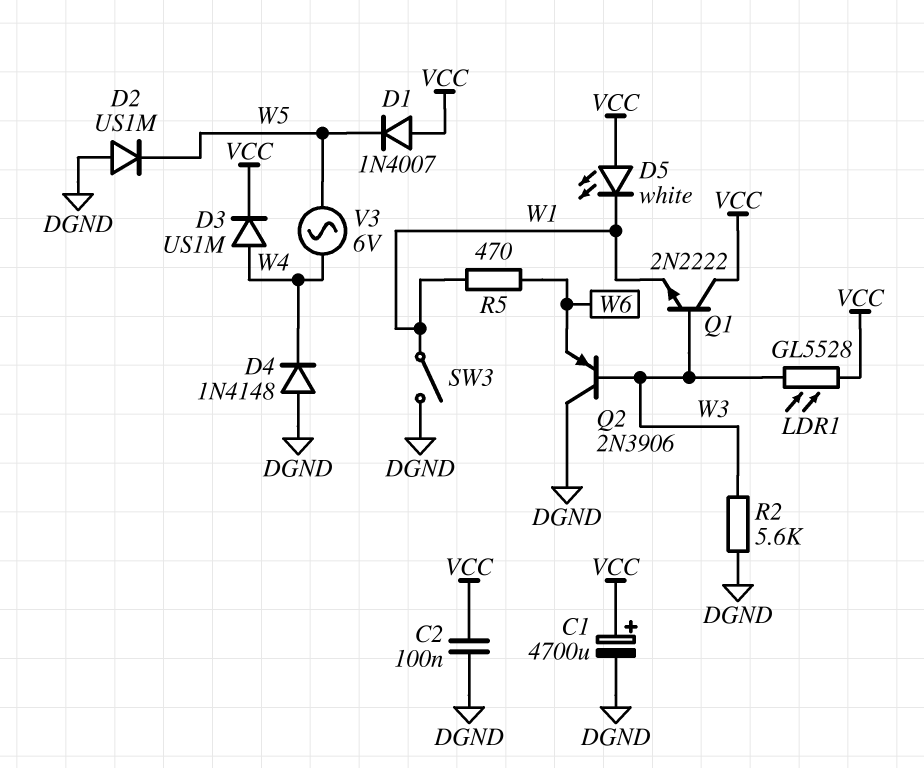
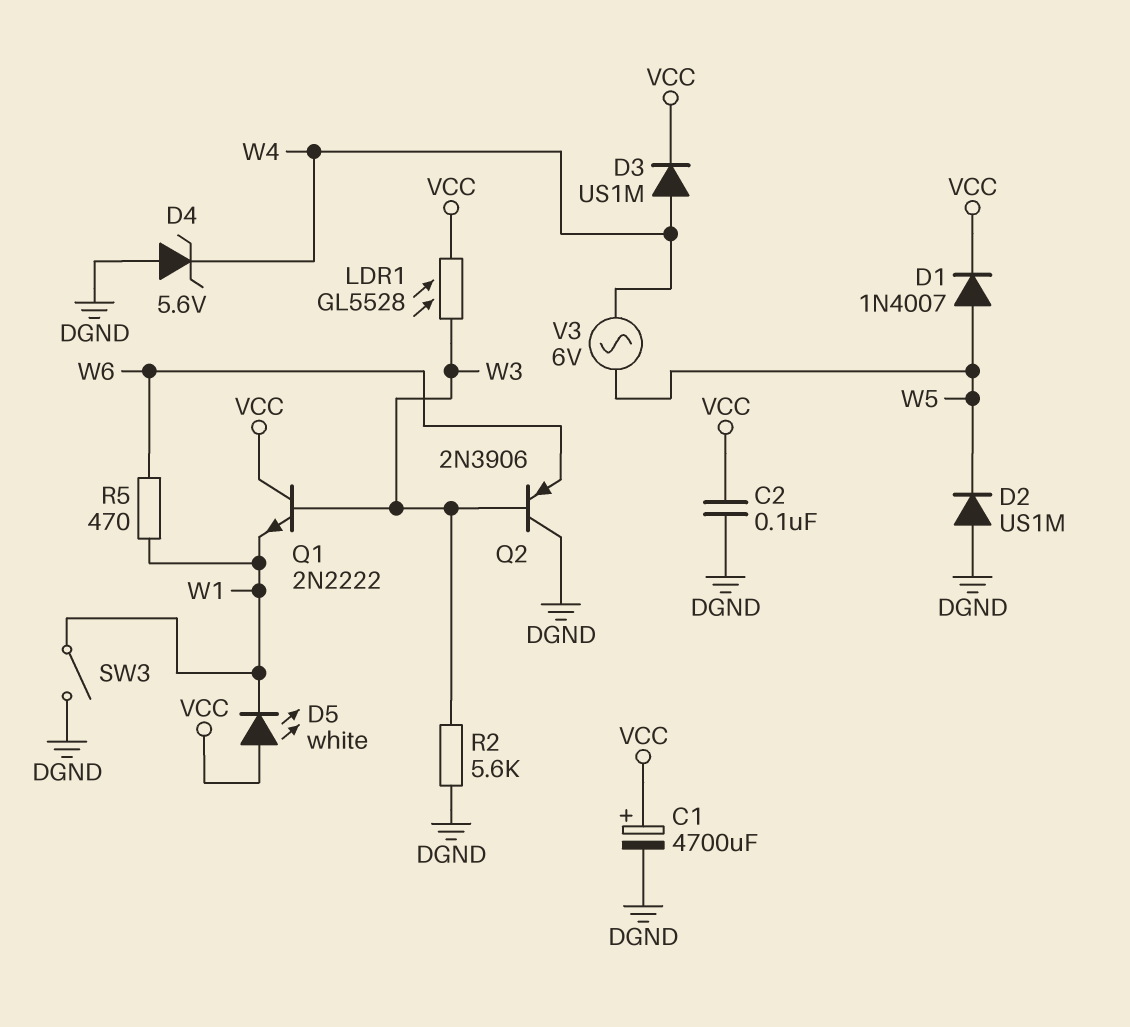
D1: diode 1N4007 (A VCC, K W5) -> diode 1N4007 (A W5, K VCC)
D4: diode 1N4148 (A DGND, K W4) -> zener 5.6V (A DGND, K W4)

